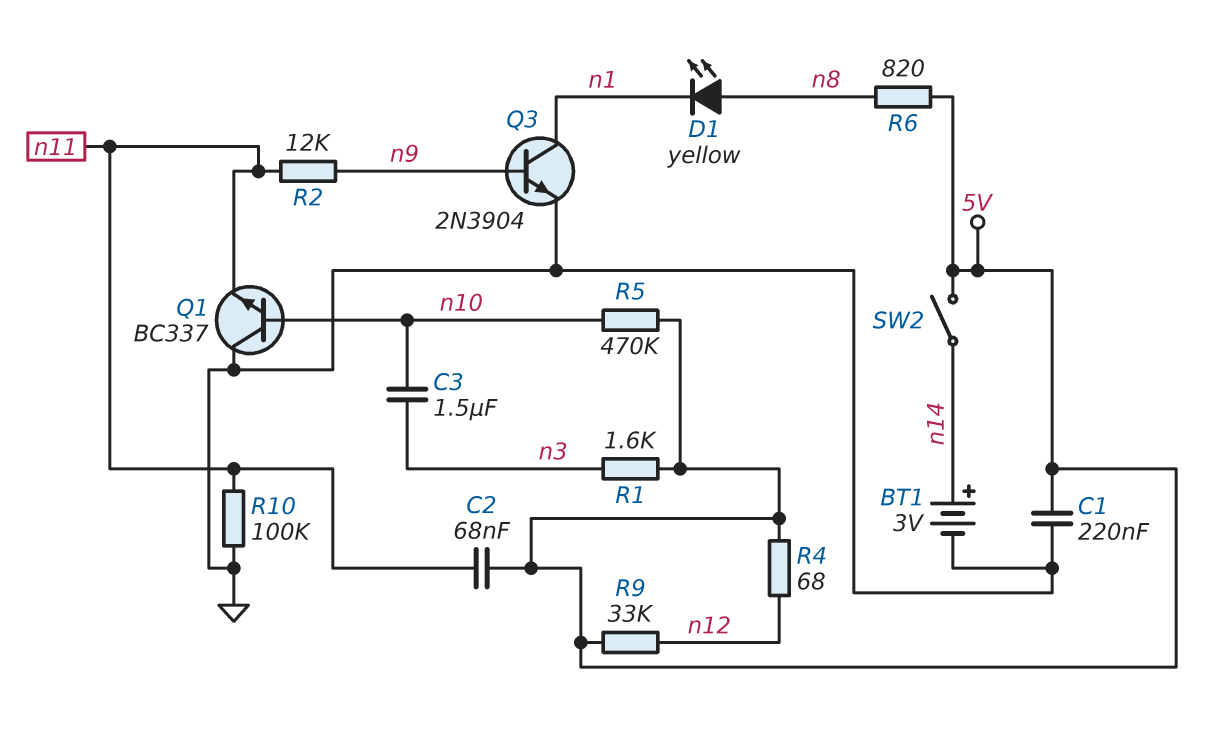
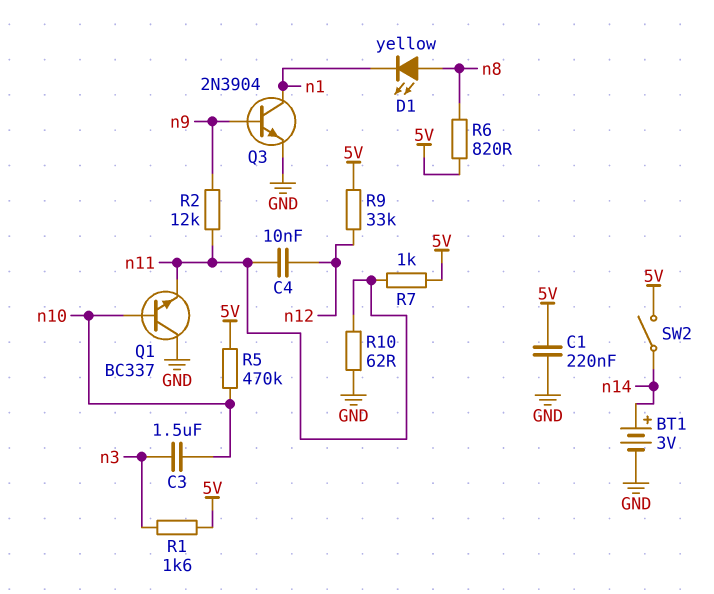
C2: 68nF (5V, n11) -> none
C4: none -> 10nF (n11, n12)
R4: 68 (5V, n12) -> none
R7: none -> 1k (5V, n11)
R10: 100k (GND, n11) -> 62 (GND, n11)

